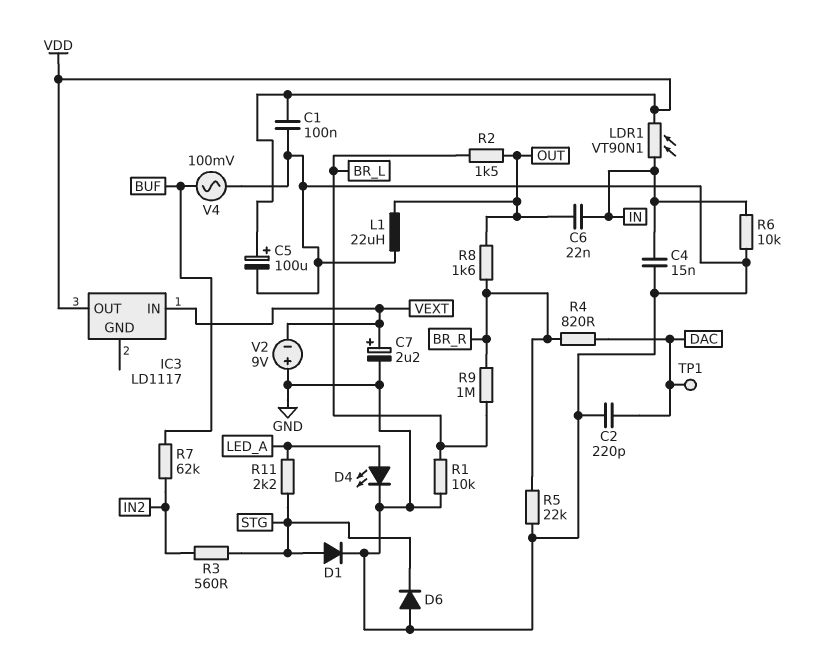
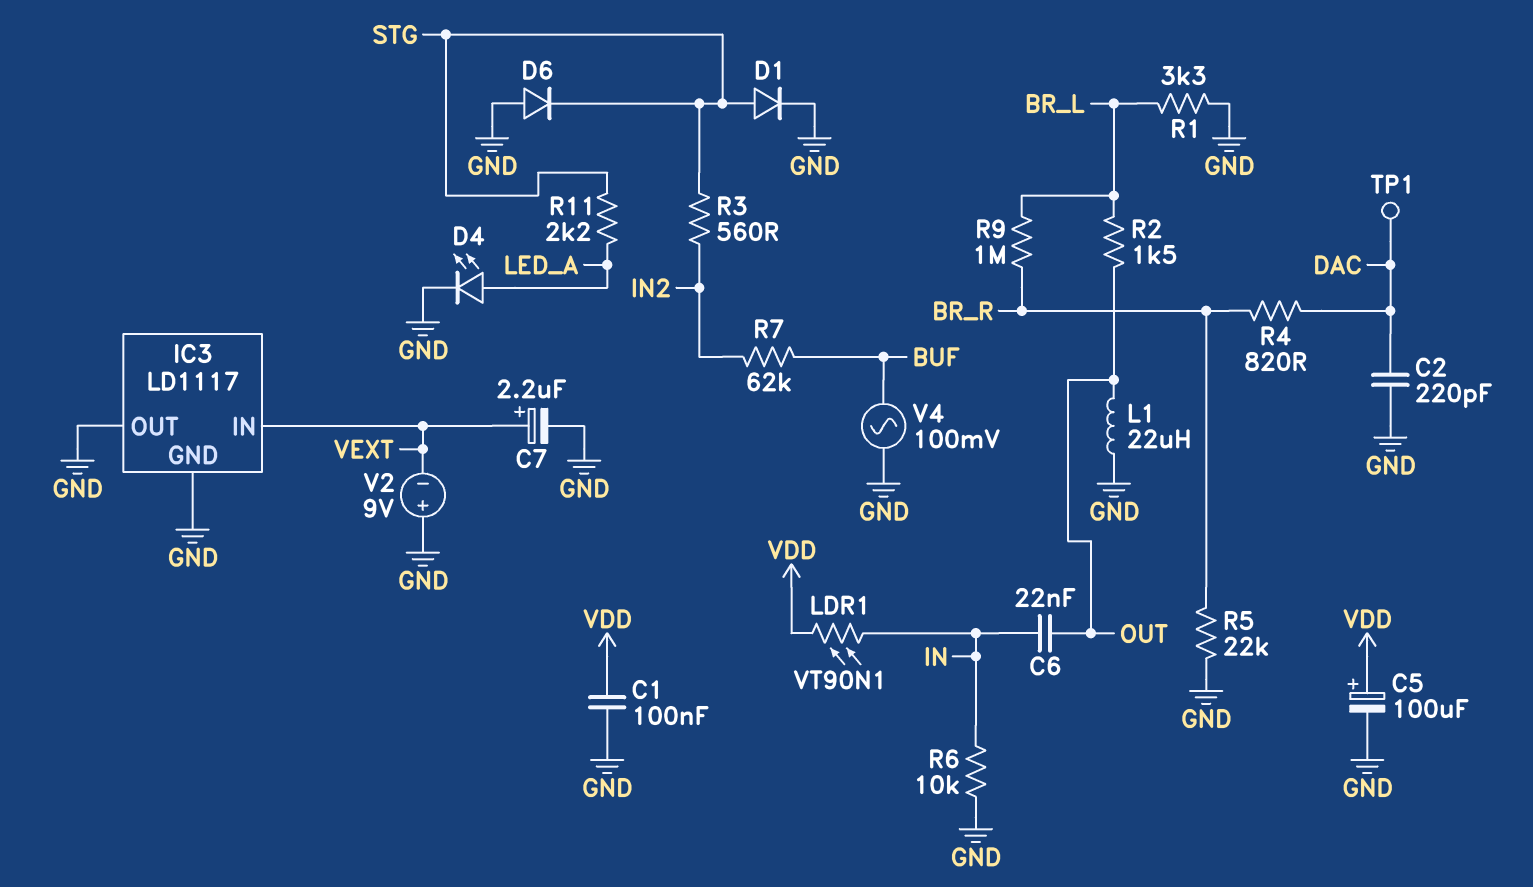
C4: 15nF (GND, IN) -> none
IC3 pin GND: none -> GND
IC3 pin OUT: VDD -> GND
R1: 10k (BR_L, GND) -> 3.3k (BR_L, GND)
R8: 1.6k (BR_R, OUT) -> none

